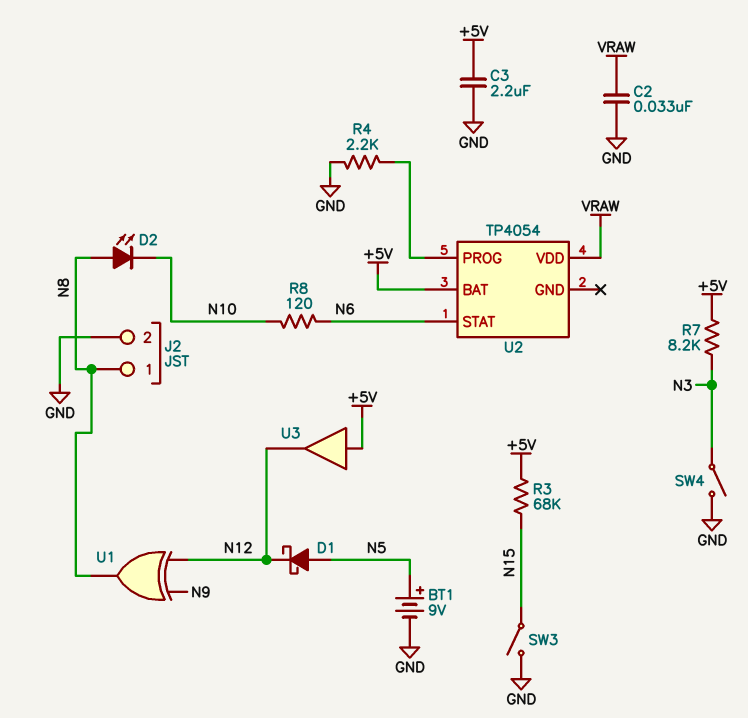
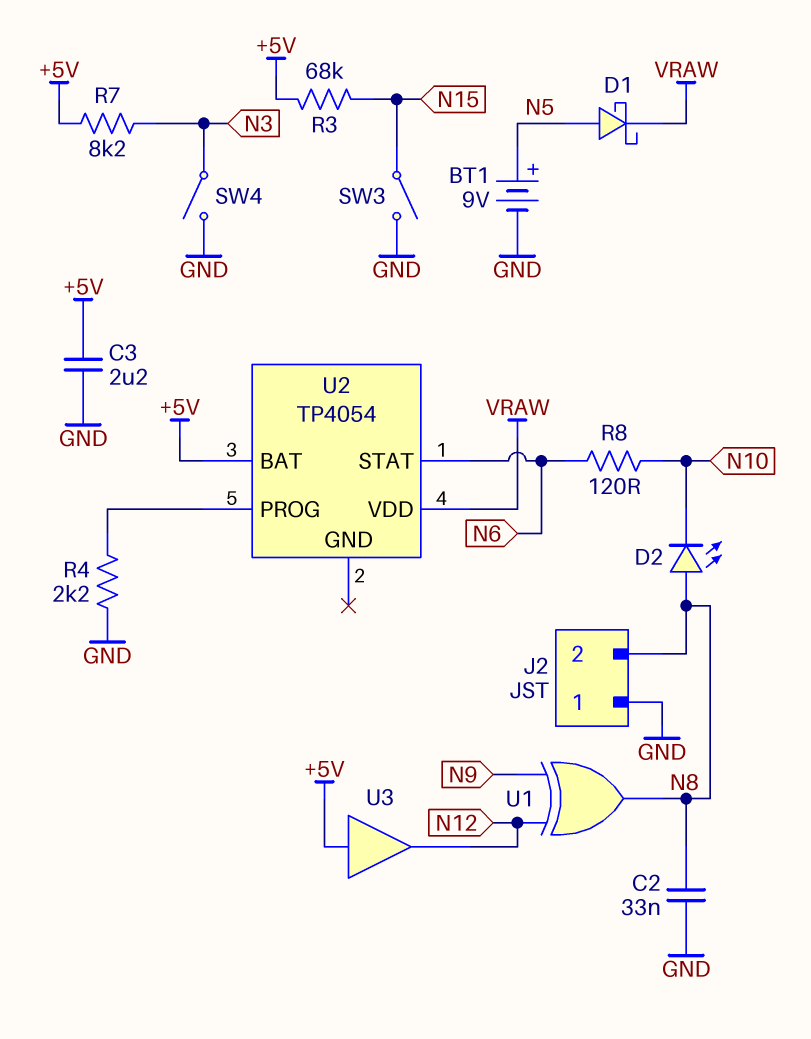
C2: 33nF (GND, VRAW) -> 33nF (GND, N8)
D1: schottky (A N5, K N12) -> schottky (A N5, K VRAW)
J2 pin 1: N8 -> GND
J2 pin 2: GND -> N8

